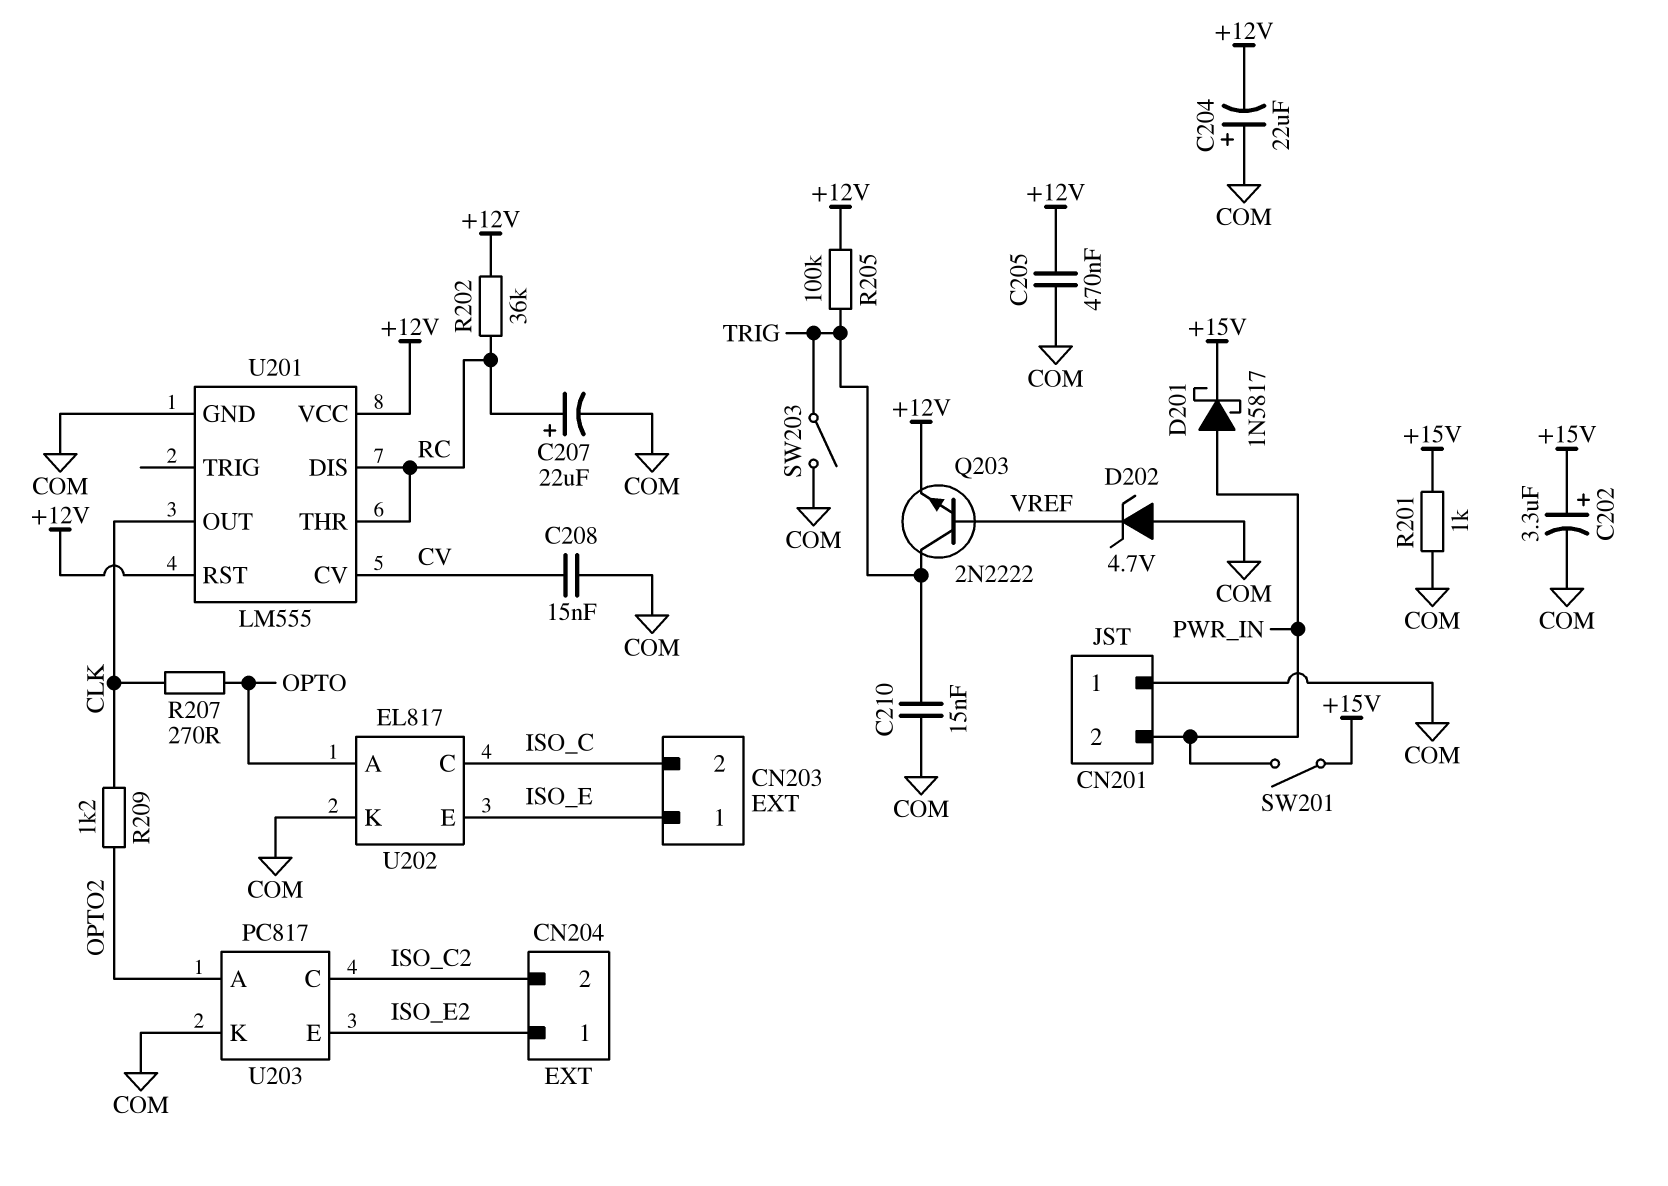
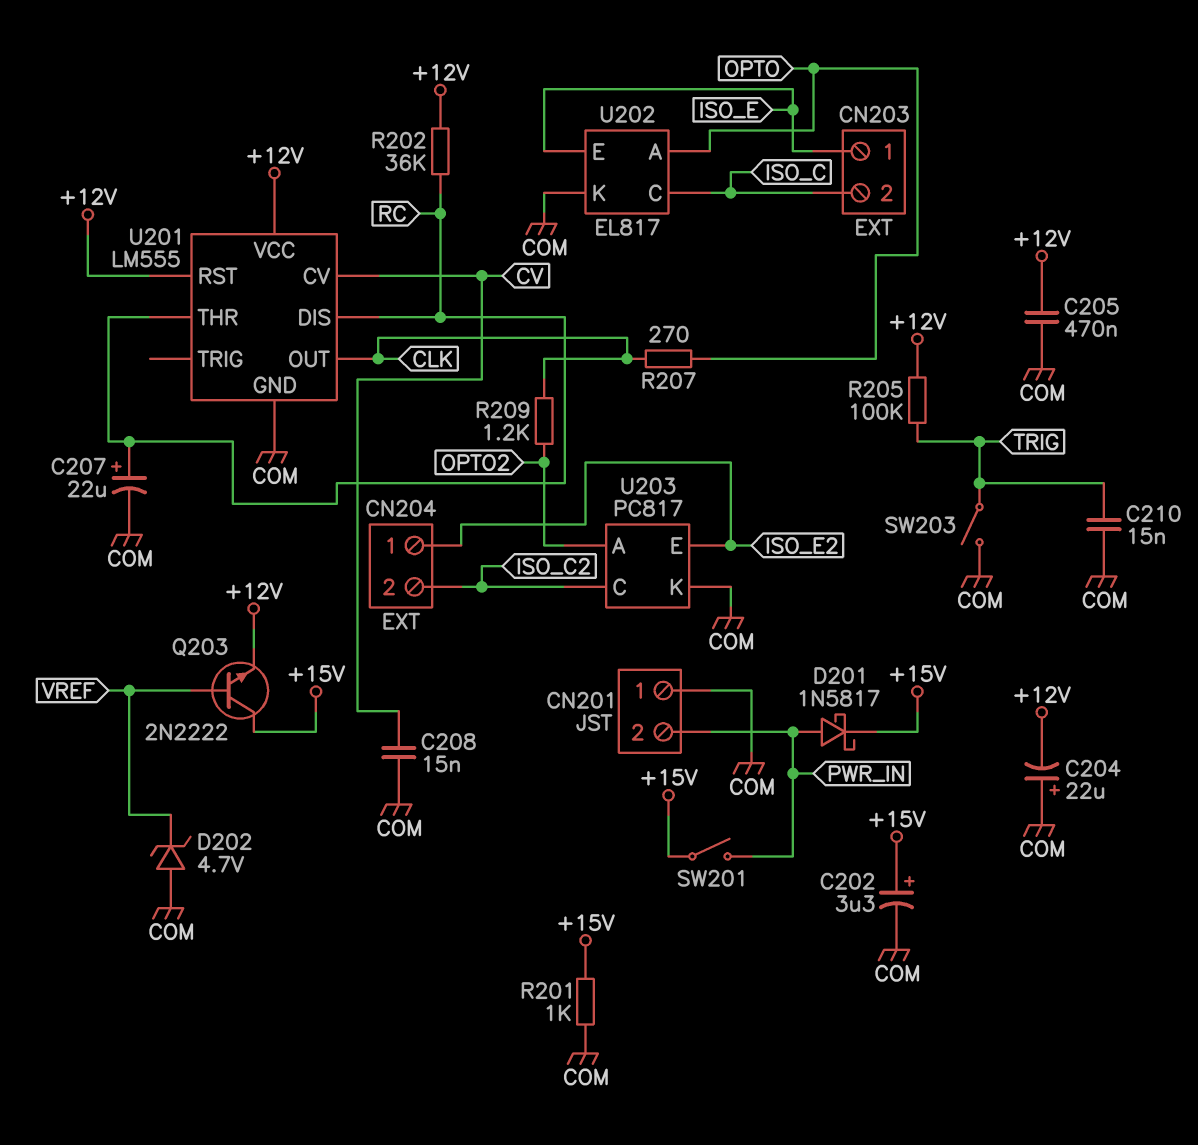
Q203: NPN 2N2222 (B VREF, C TRIG, E +12V) -> NPN 2N2222 (B VREF, C +15V, E +12V)

